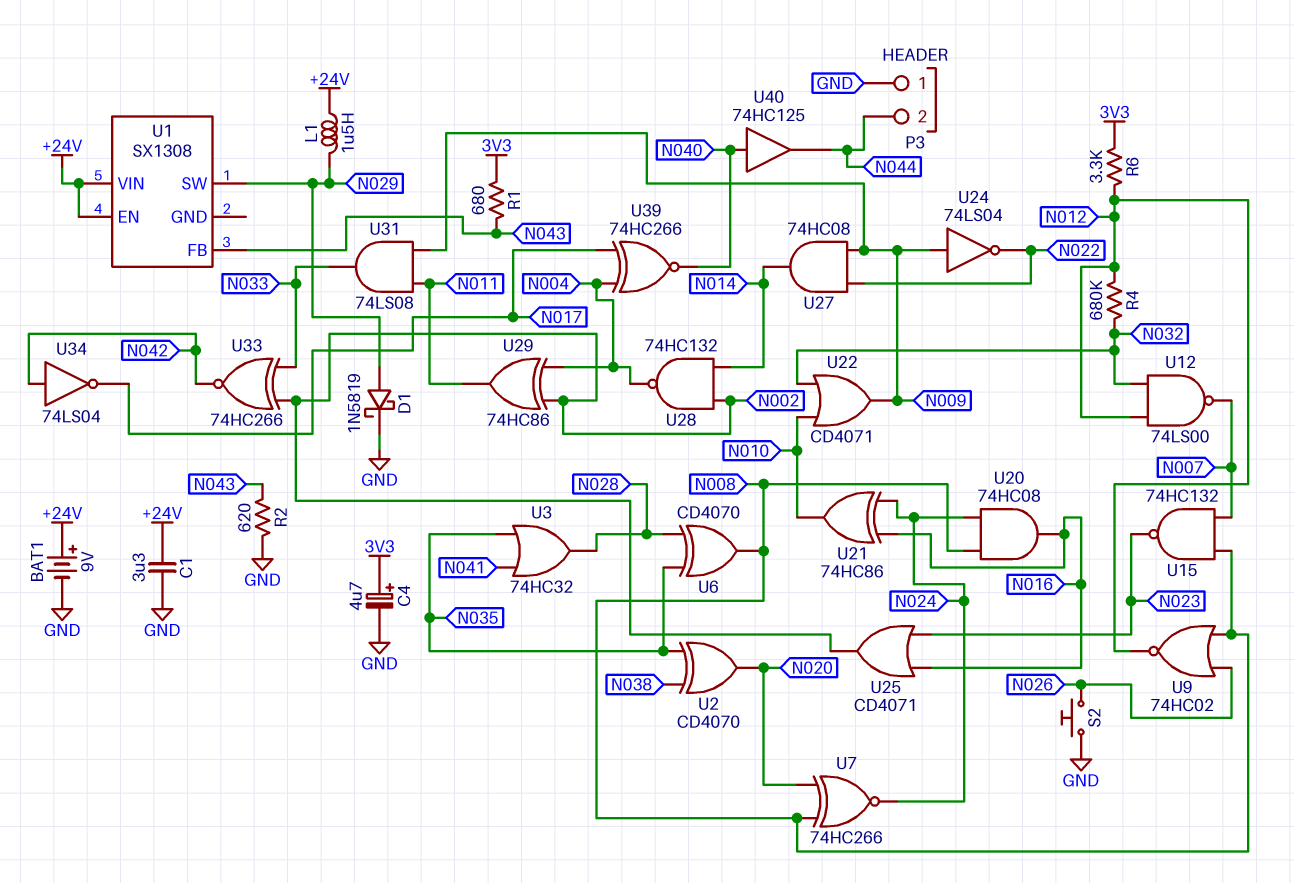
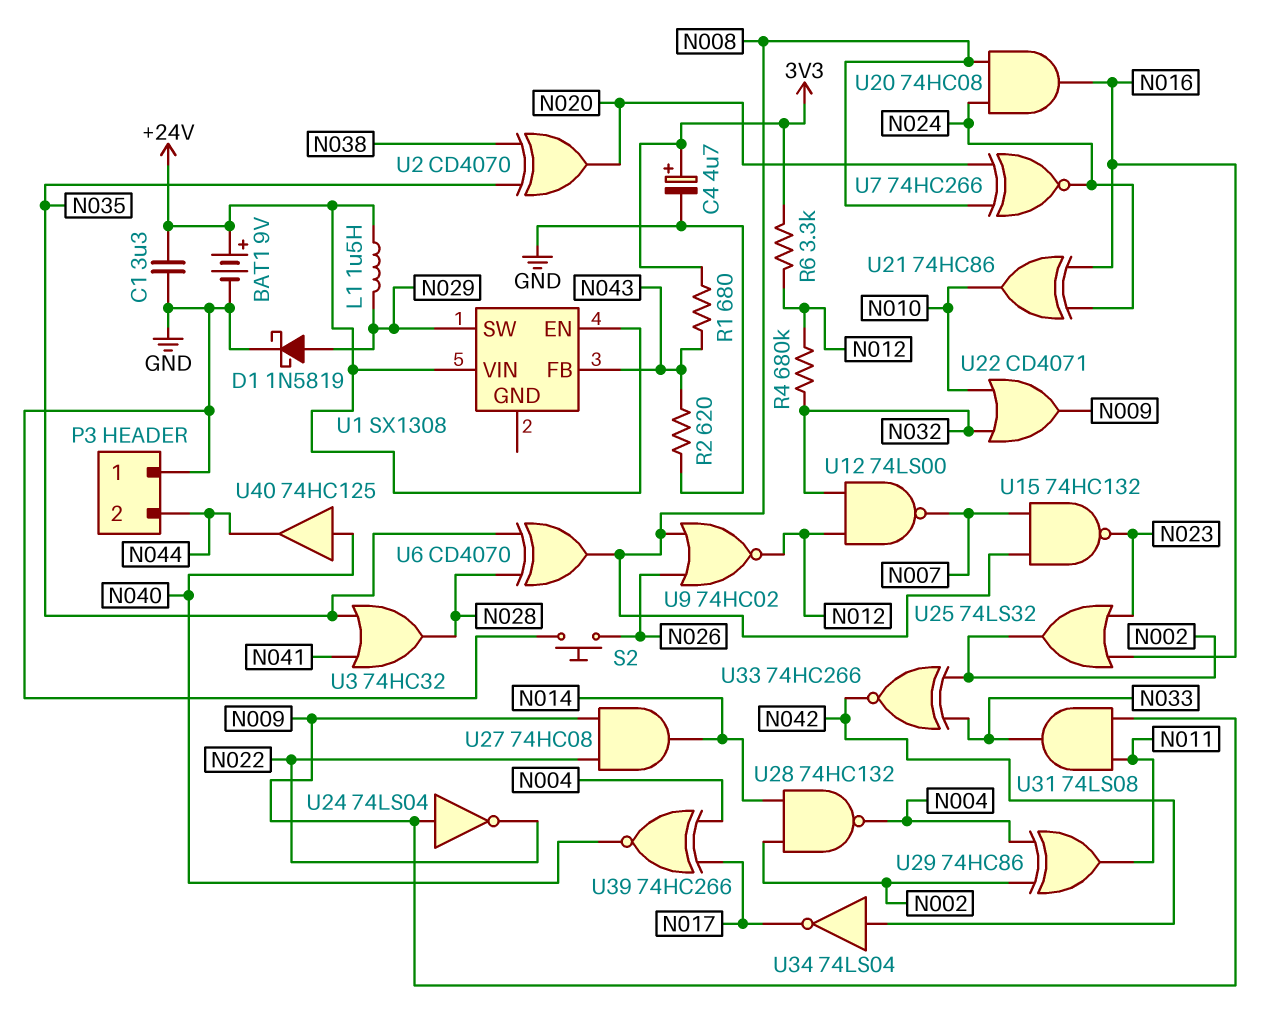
U25: OR CD4071 (in N016, in N023, out N002) -> OR 74LS32 (in N016, in N023, out N002)

